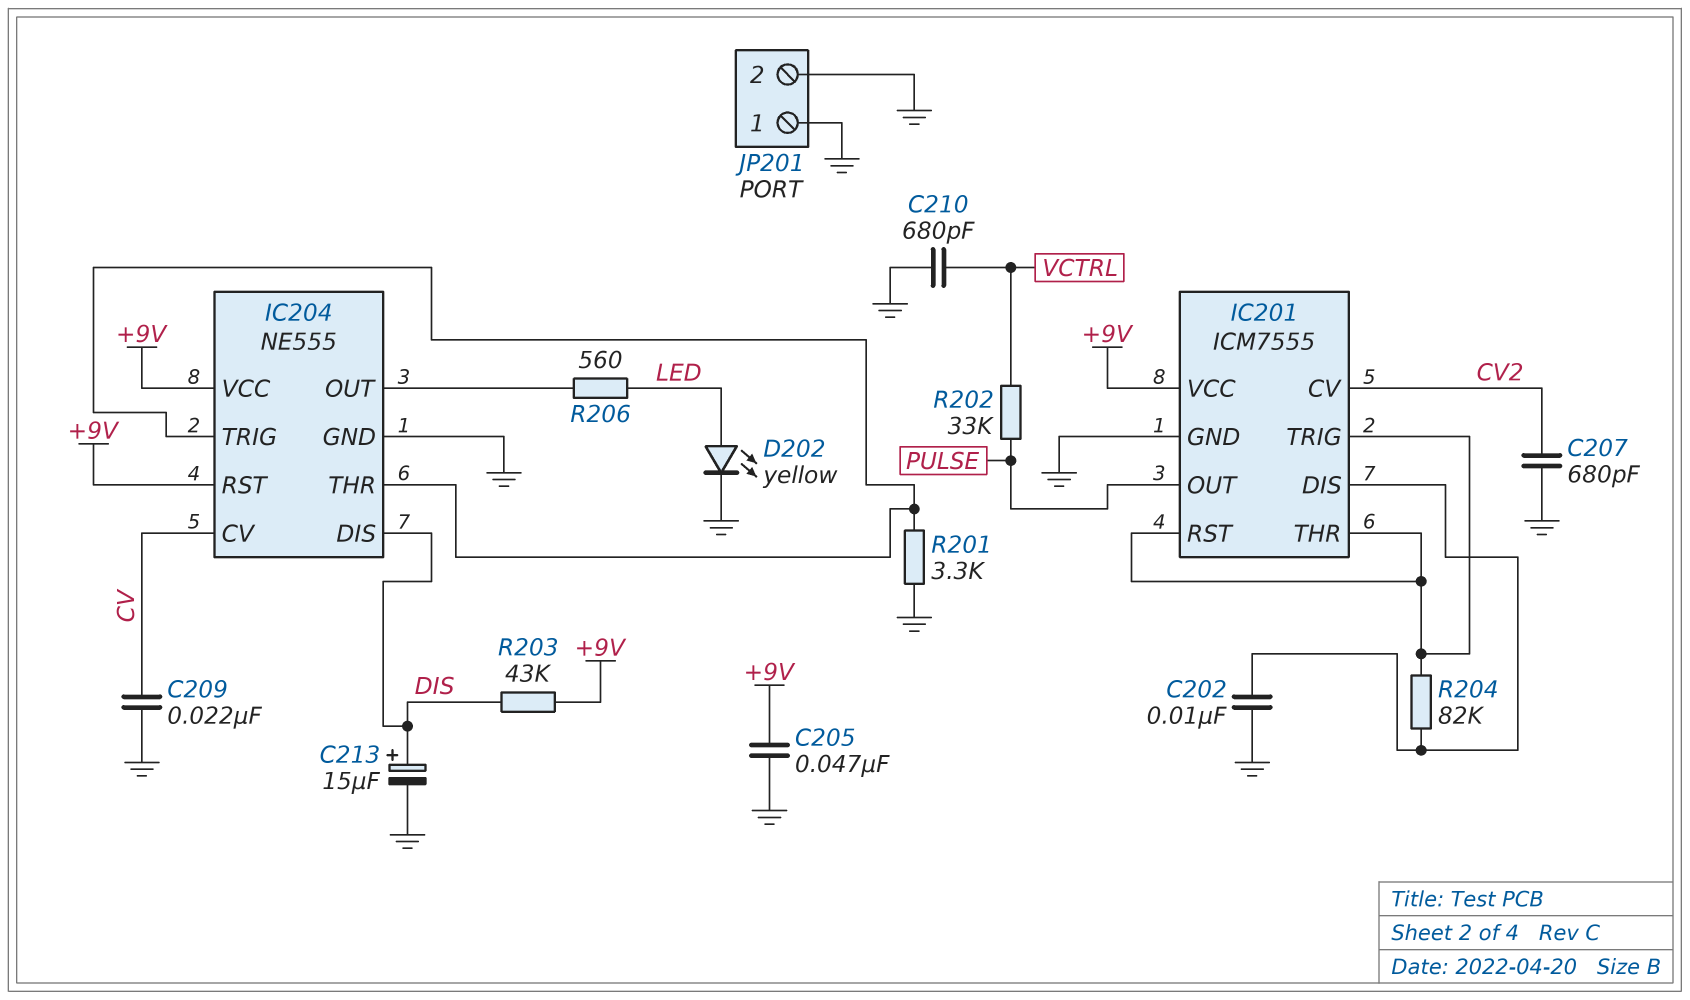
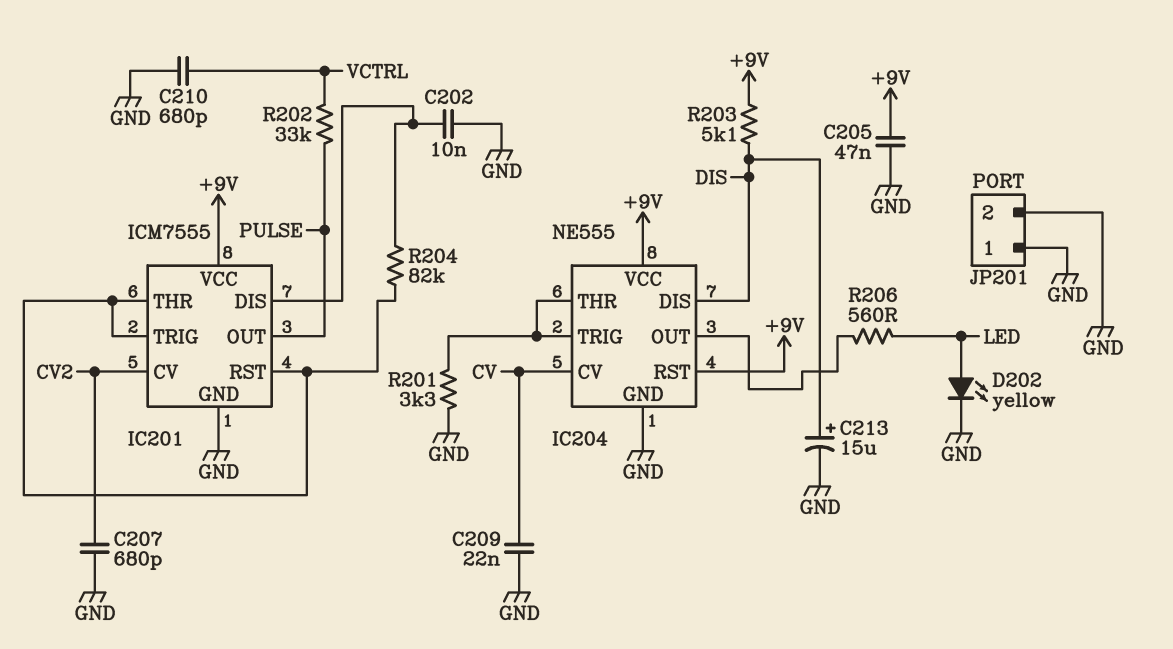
R203: 43k (+9V, DIS) -> 5.1k (+9V, DIS)

